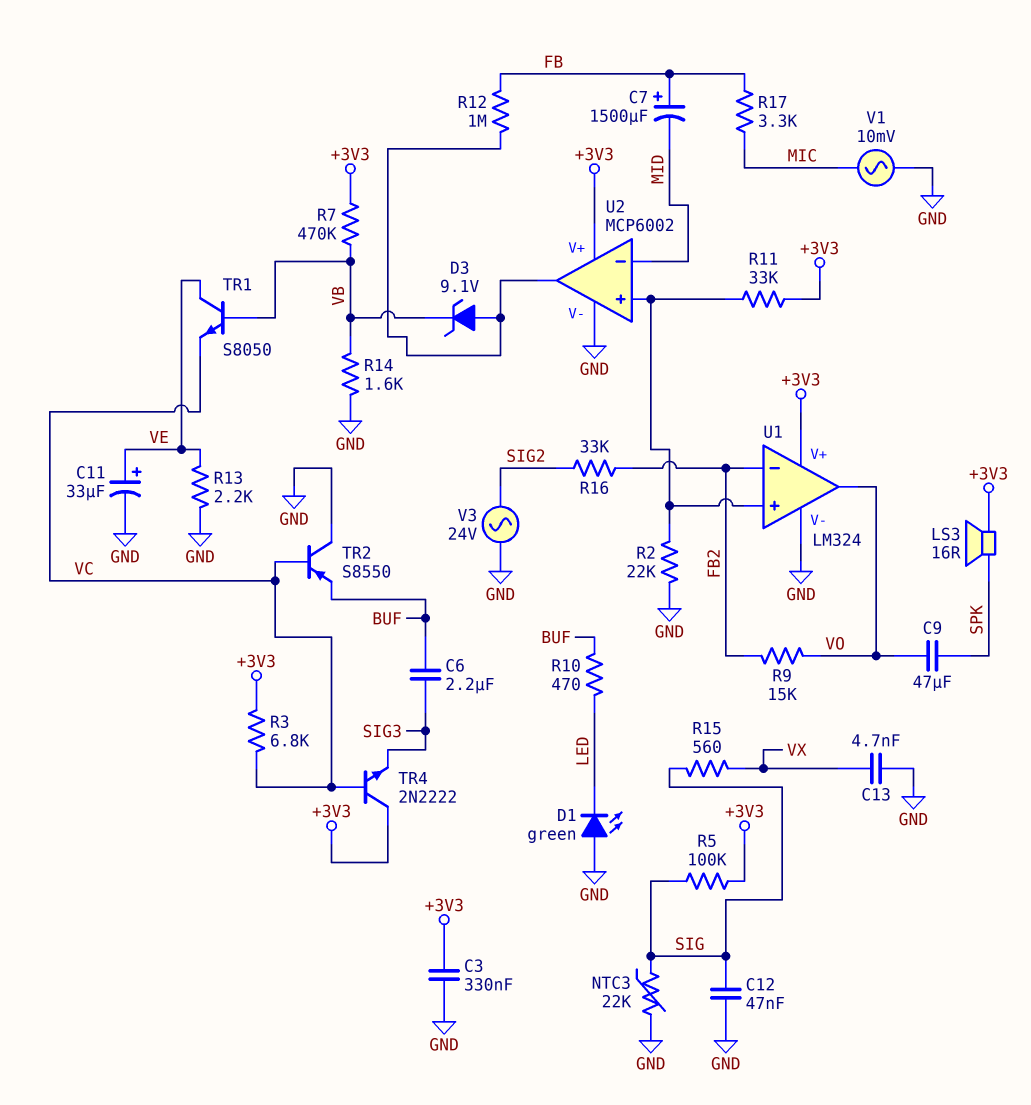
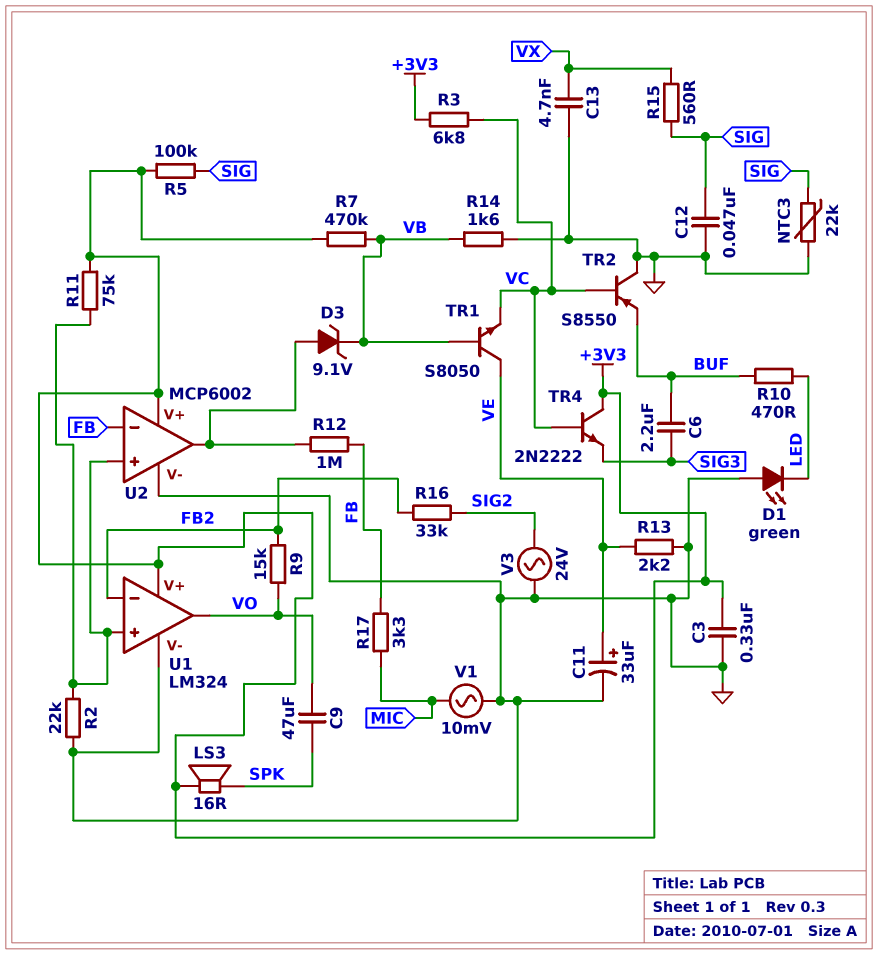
C7: 1500uF (plus FB, minus MID) -> none
R11: 33k (+3V3, U1/in+) -> 75k (+3V3, U1/in+)
U2 pin in-: MID -> FB

